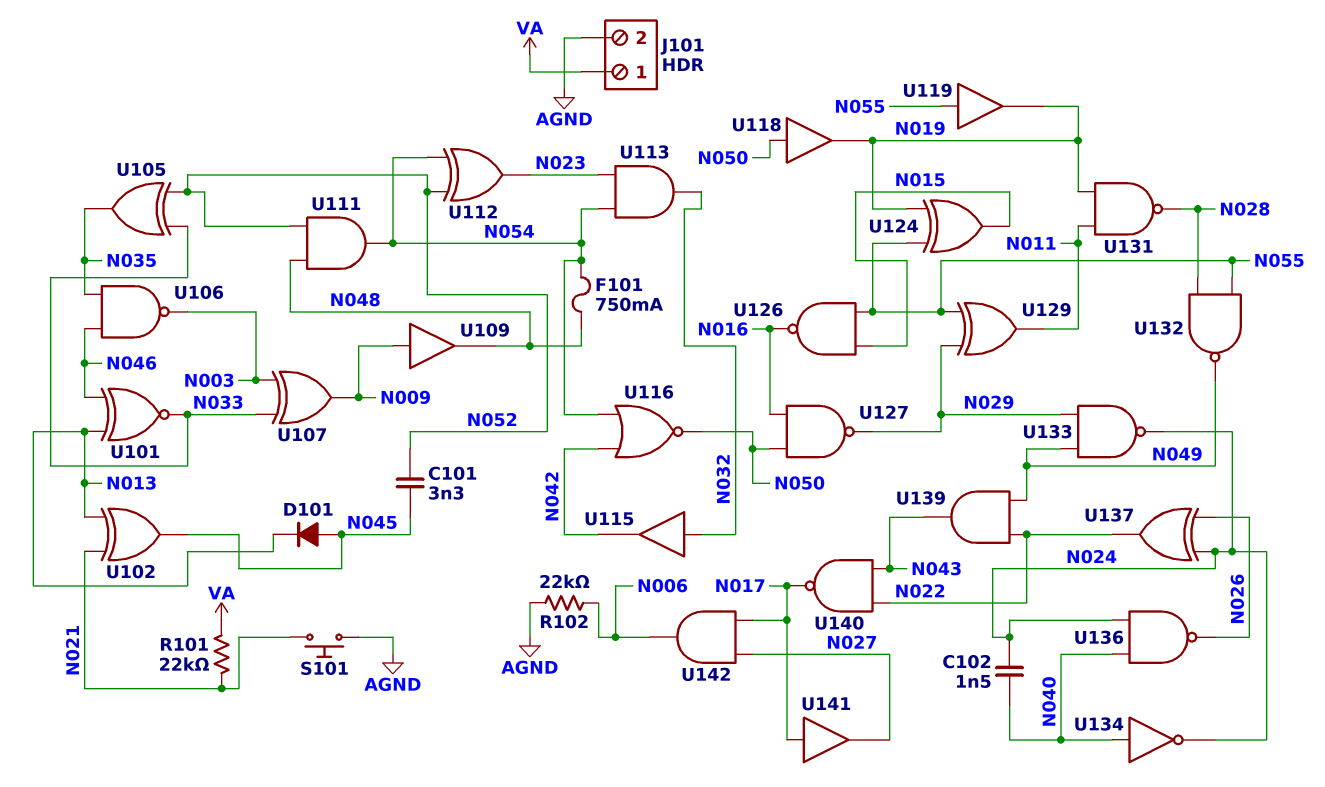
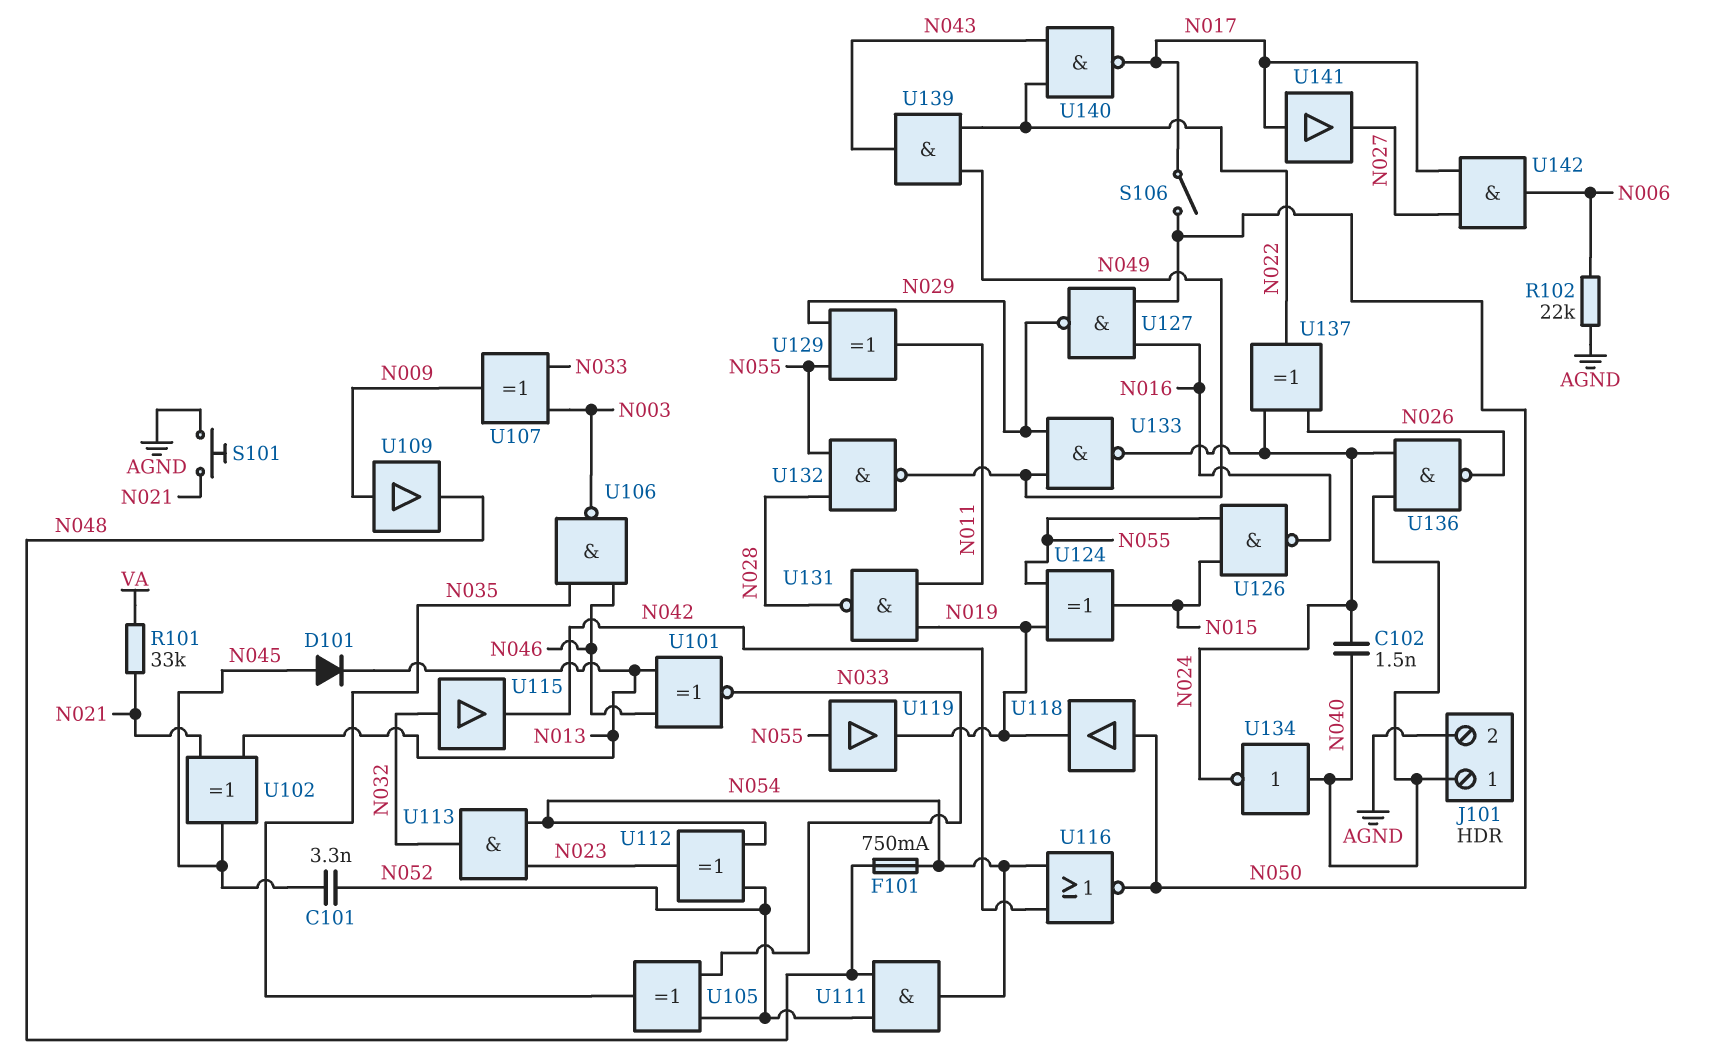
J101 pin 1: VA -> N040
R101: 22k (N021, VA) -> 33k (N021, VA)
S106: none -> switch (N017, N050)

